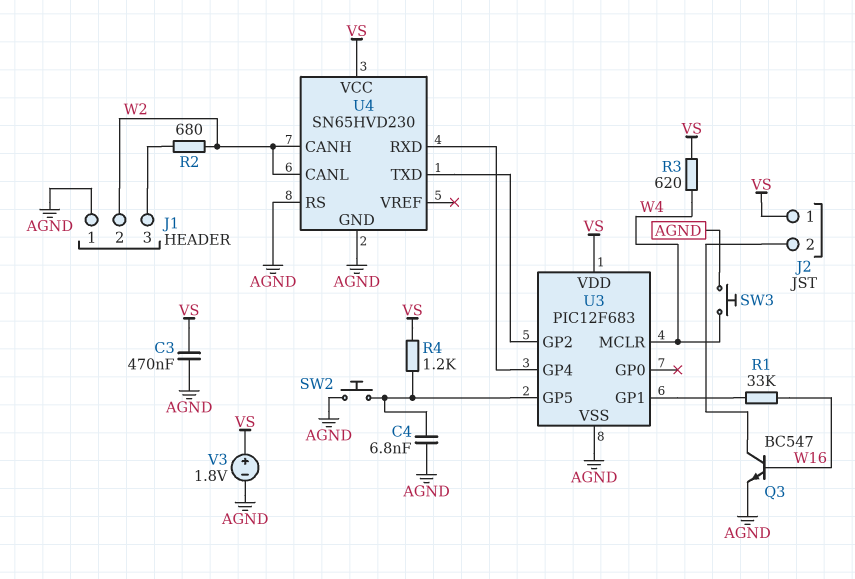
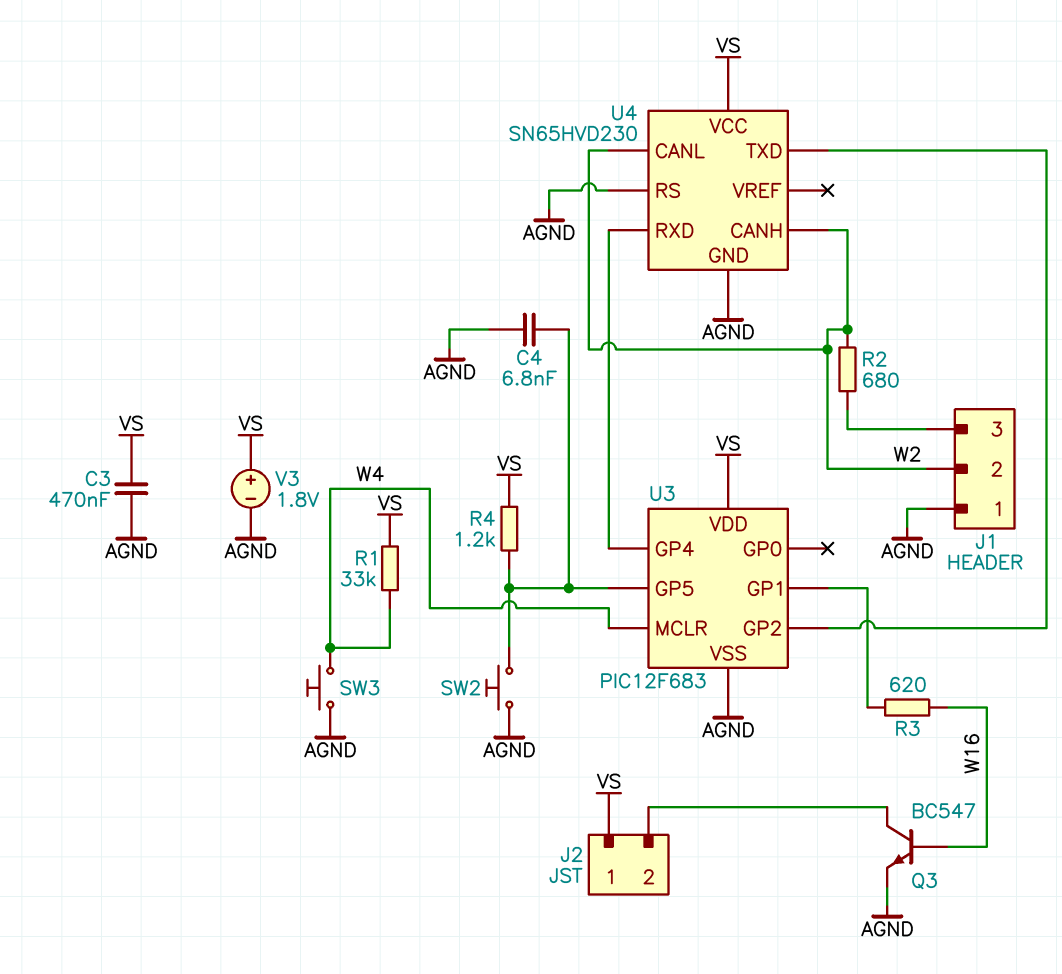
R1: 33k (U3/GP1, W16) -> 33k (VS, W4)
R3: 620 (VS, W4) -> 620 (U3/GP1, W16)

